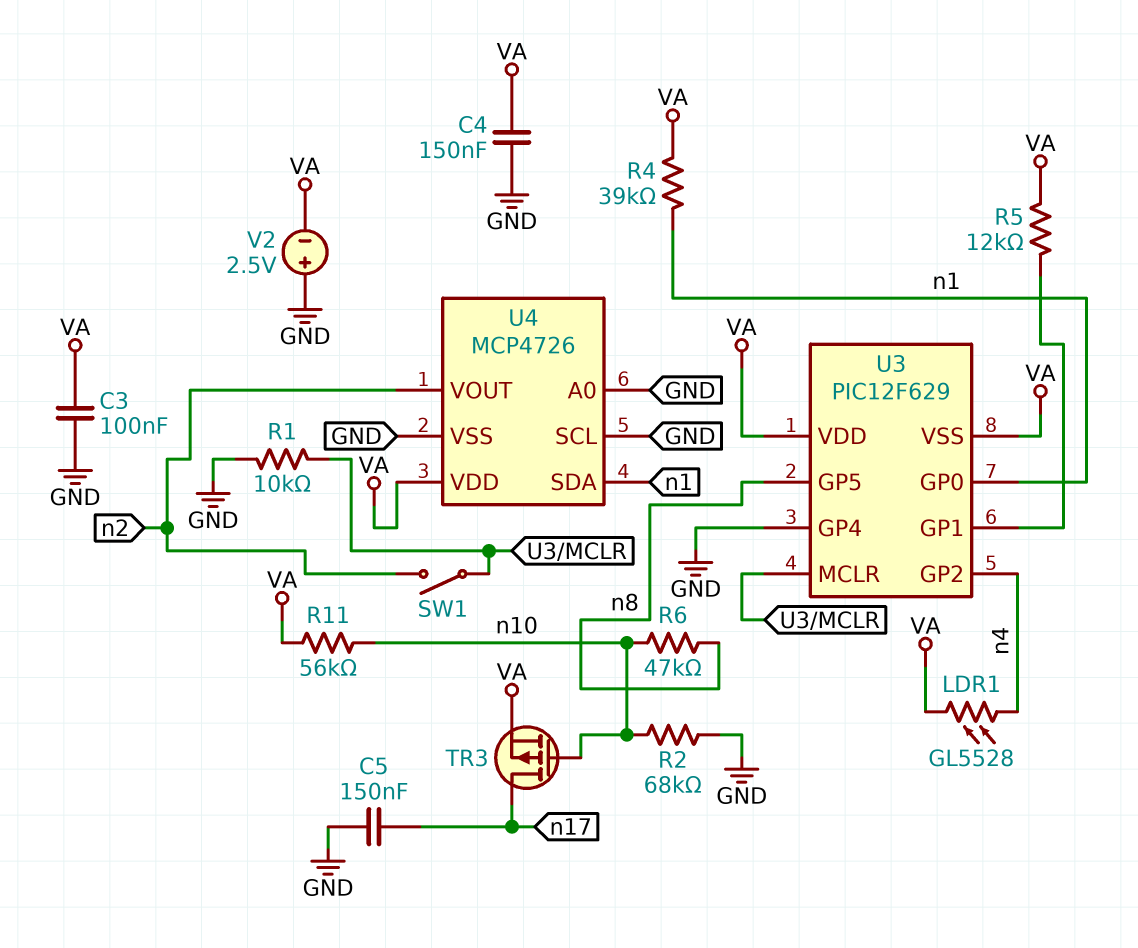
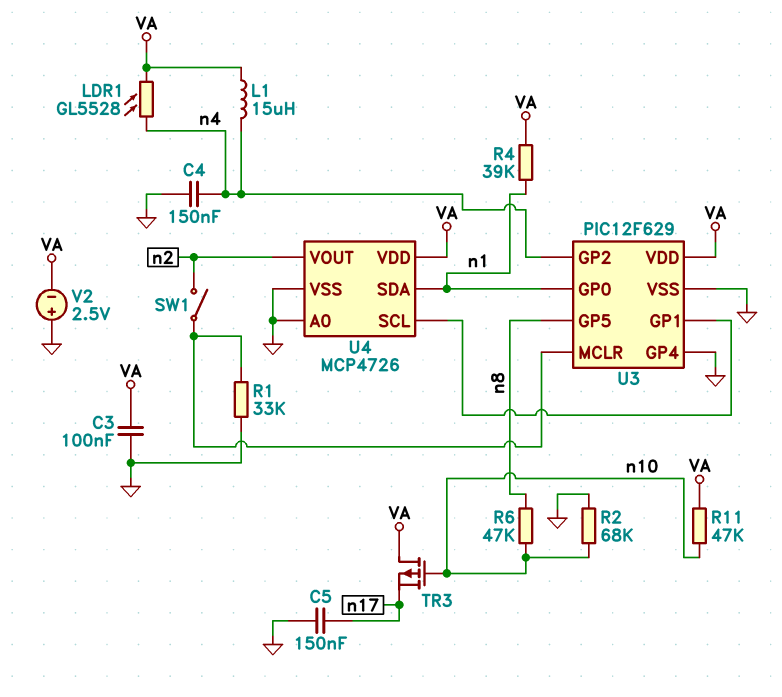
C4: 150nF (GND, VA) -> 150nF (GND, n4)
L1: none -> 15uH (VA, n4)
R1: 10k (GND, U3/MCLR) -> 33k (GND, U3/MCLR)
R5: 12k (U3/GP1, VA) -> none
R11: 56k (VA, n10) -> 47k (VA, n10)
TR3: PMOS (G n10, D n17, S VA) -> PMOS (G n10, D VA, S n17)
U3 pin VSS: VA -> GND
U4 pin SCL: GND -> U3/GP1

